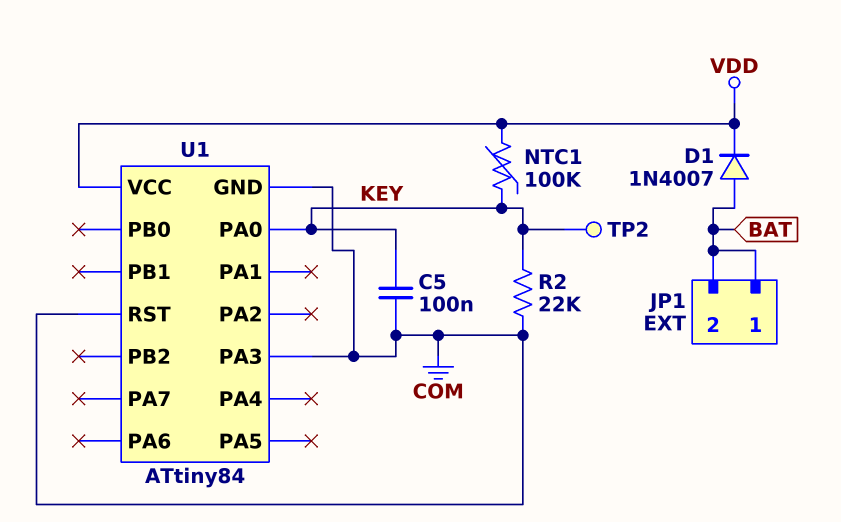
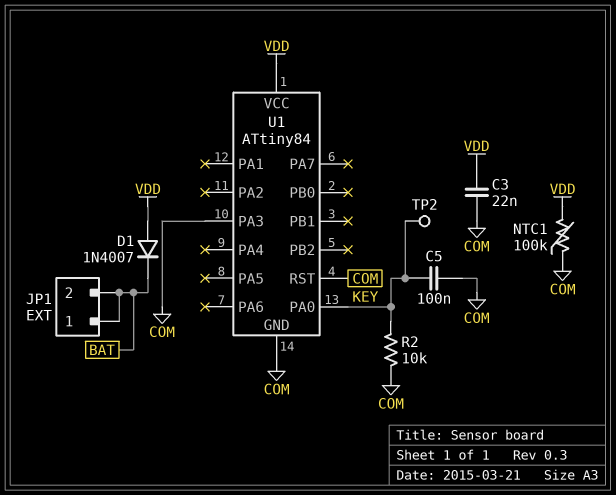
C3: none -> 22nF (COM, VDD)
D1: diode 1N4007 (A BAT, K VDD) -> diode 1N4007 (A VDD, K BAT)
NTC1: 100k (KEY, VDD) -> 100k (COM, VDD)
R2: 22k (COM, KEY) -> 10k (COM, KEY)

